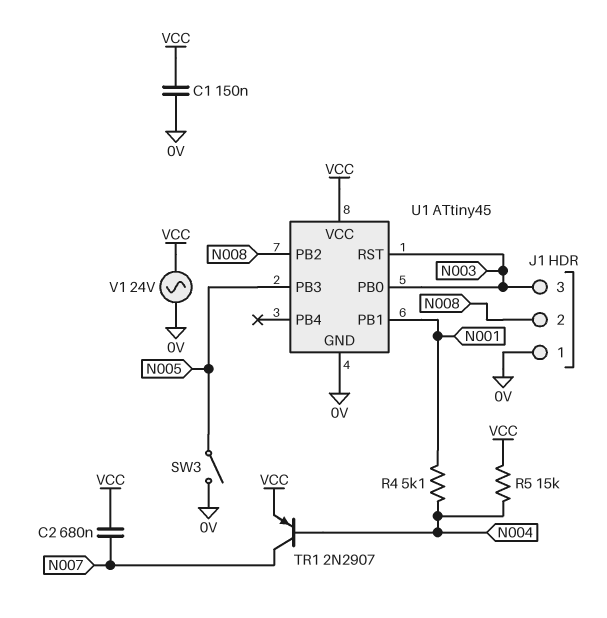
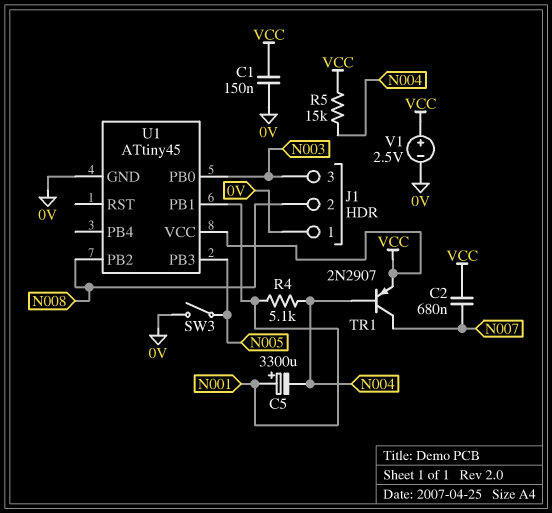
C5: none -> 3300uF (plus N001, minus N004)
U1 pin RST: N003 -> none
V1: AC 24V (0V, VCC) -> 2.5V (plus VCC, minus 0V)

